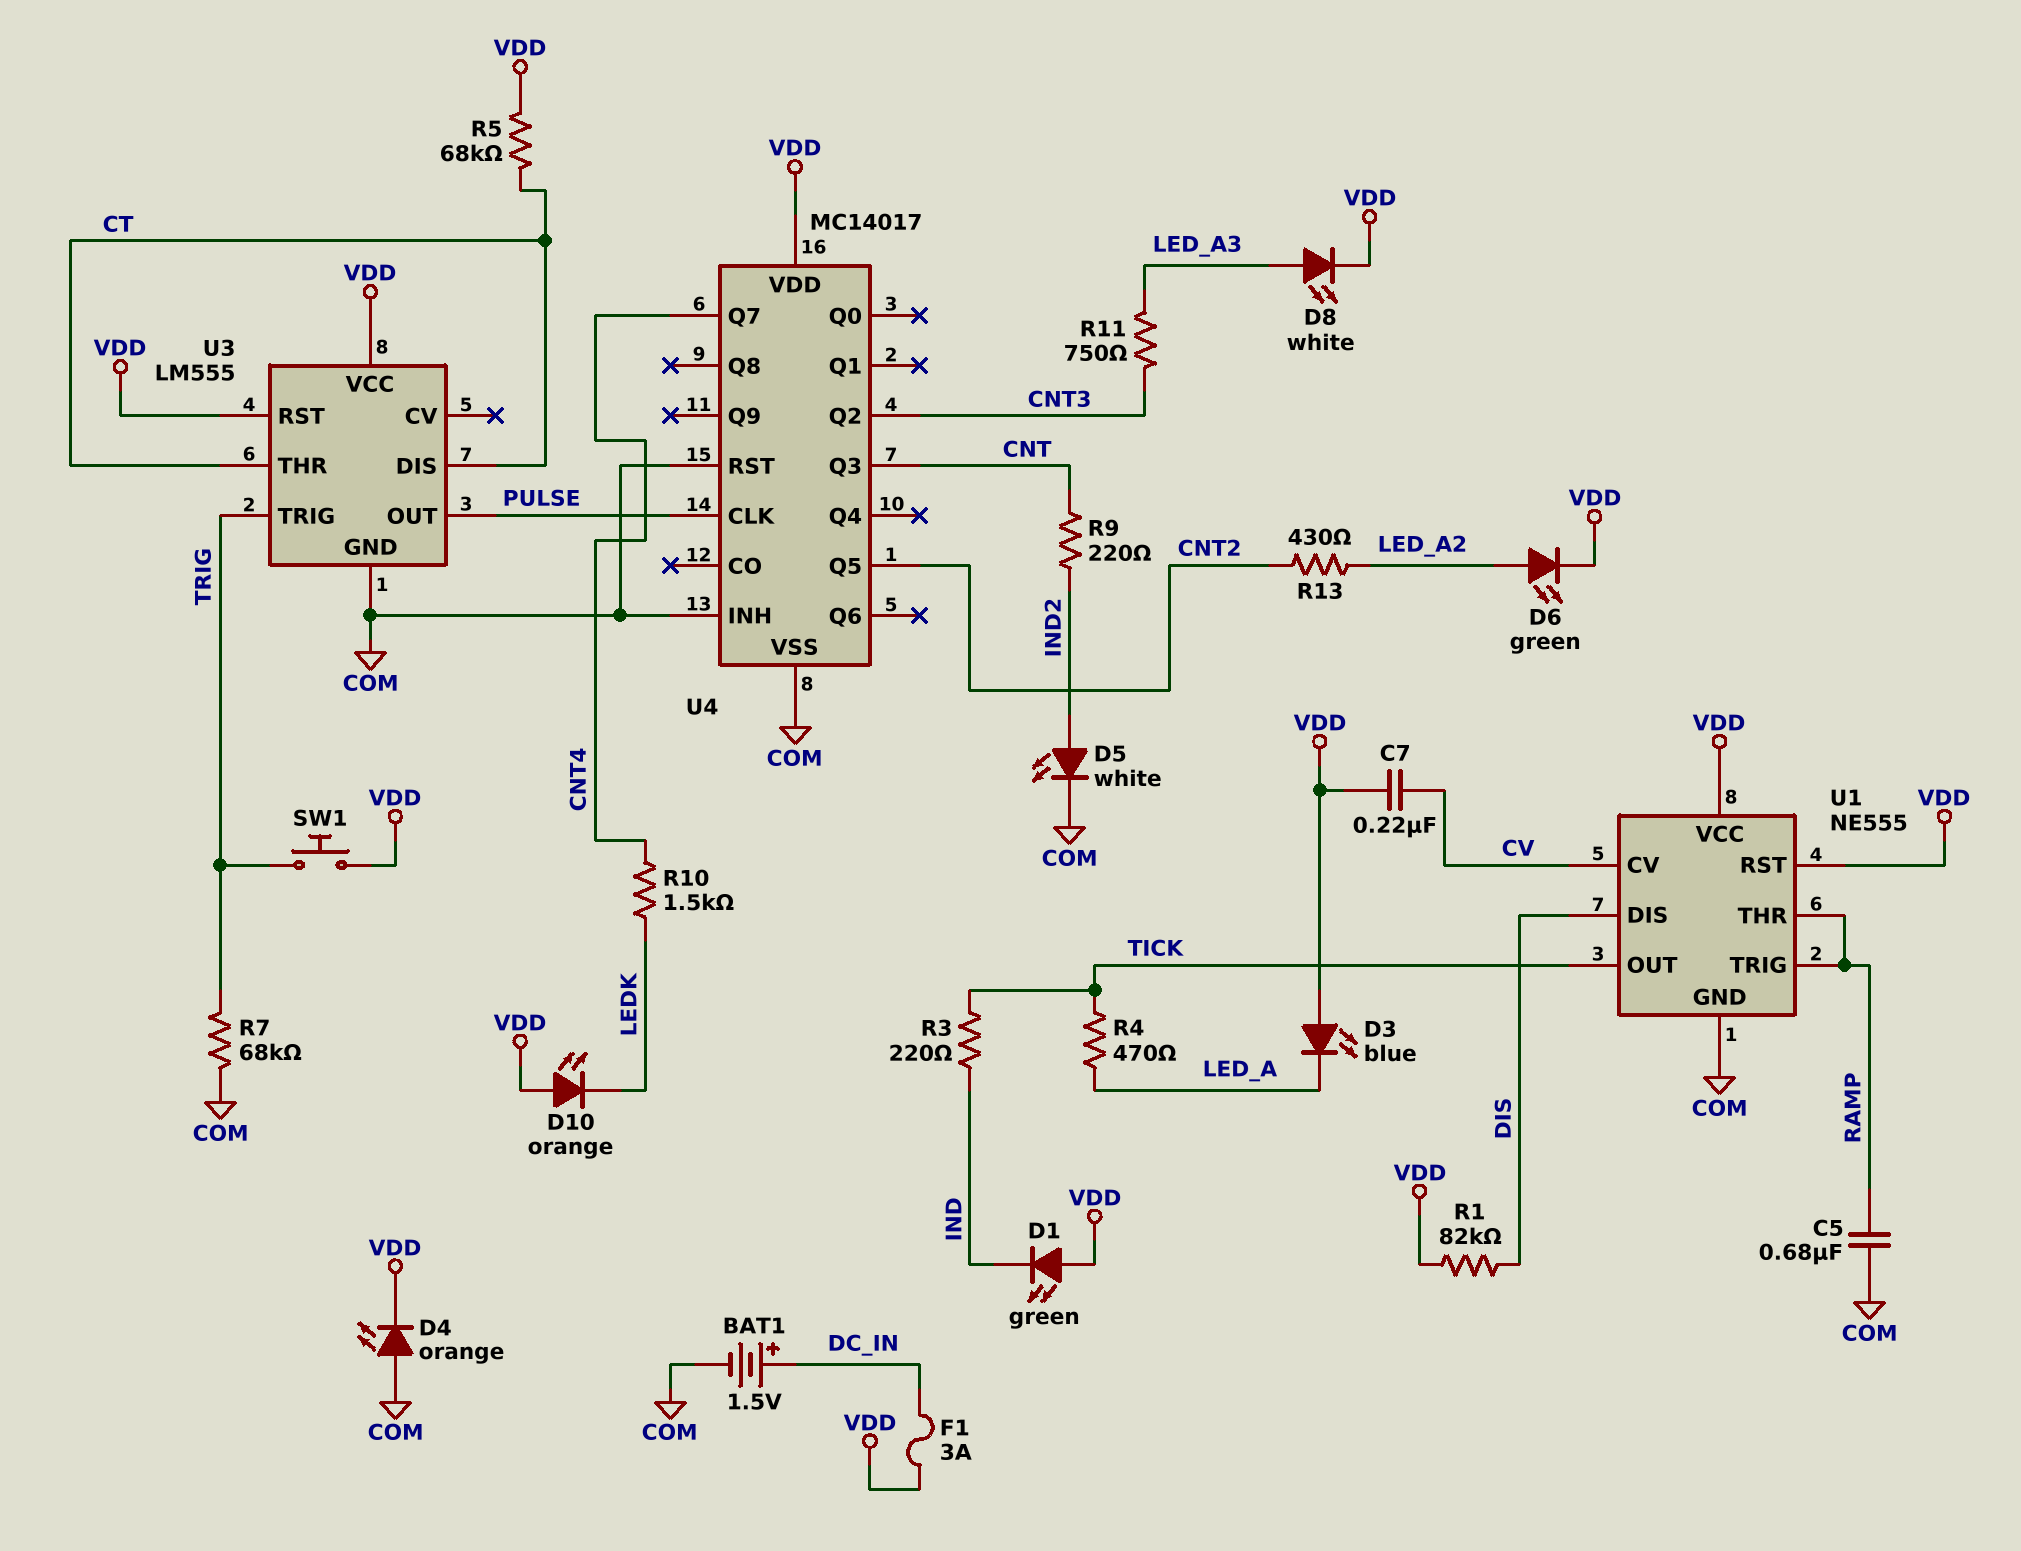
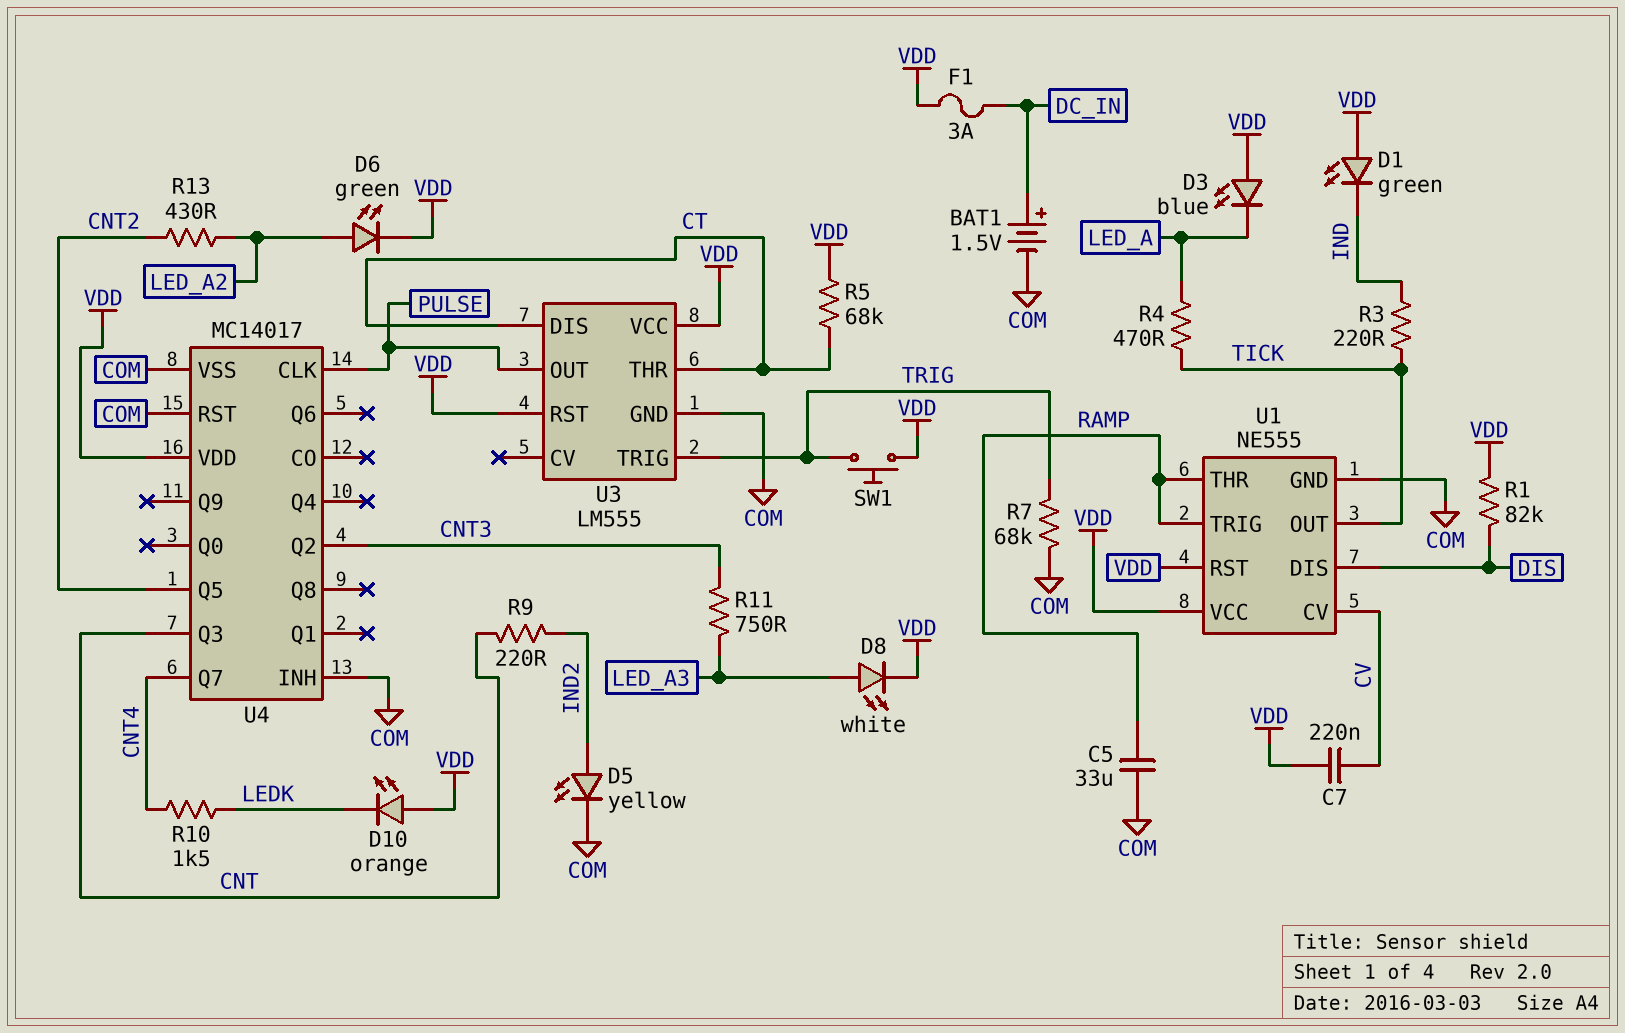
C5: 680nF (COM, RAMP) -> 33uF (COM, RAMP)
D4: LED orange (A COM, K VDD) -> none
D5: LED white (A IND2, K COM) -> LED yellow (A IND2, K COM)

